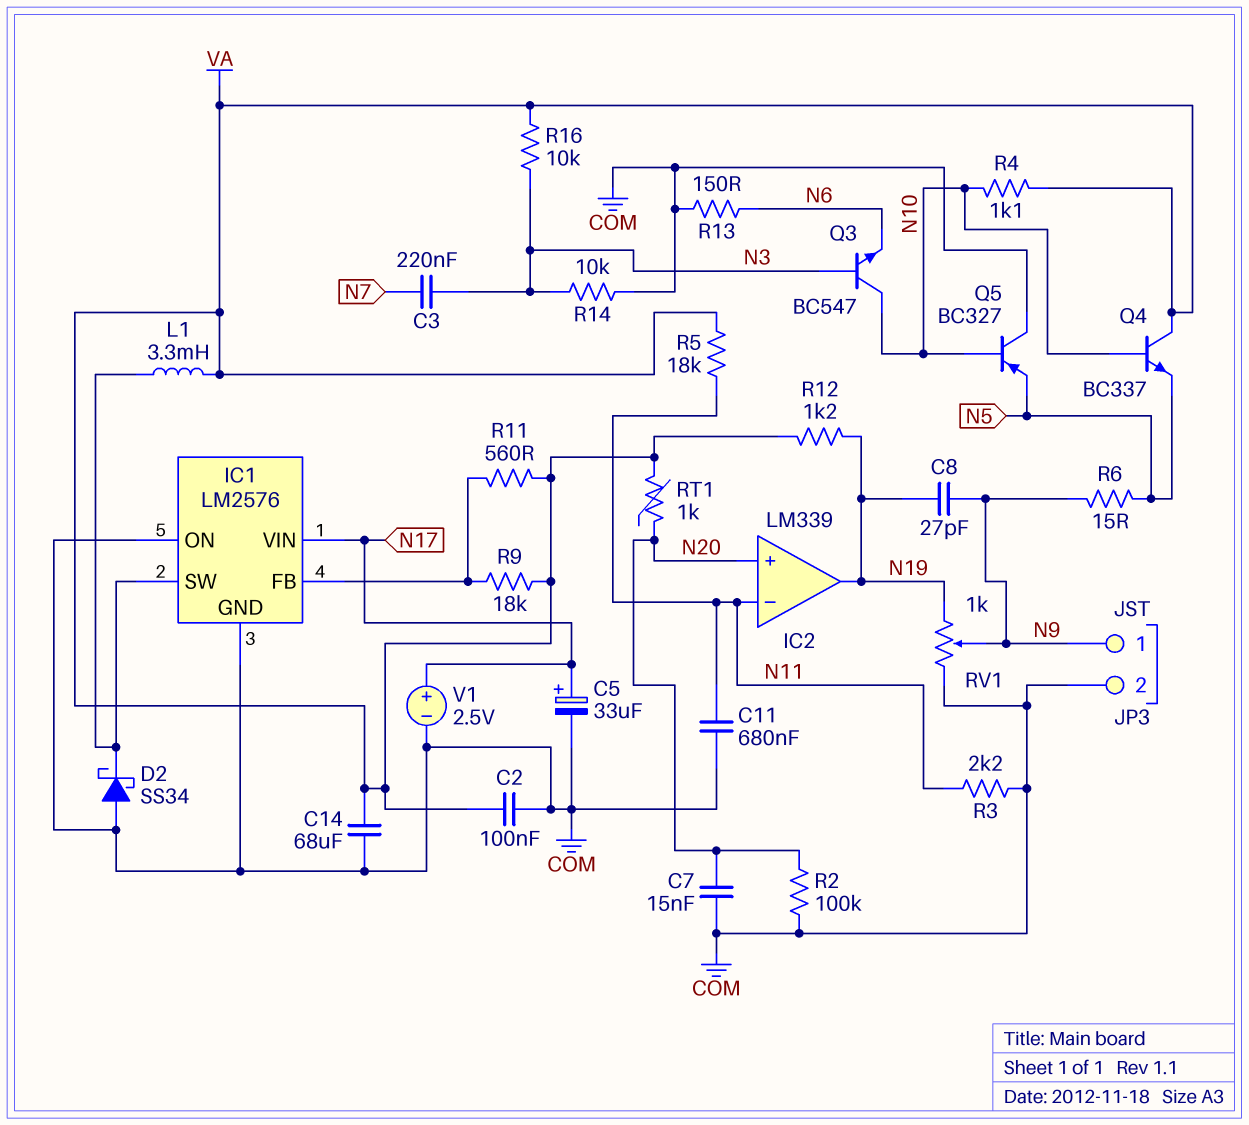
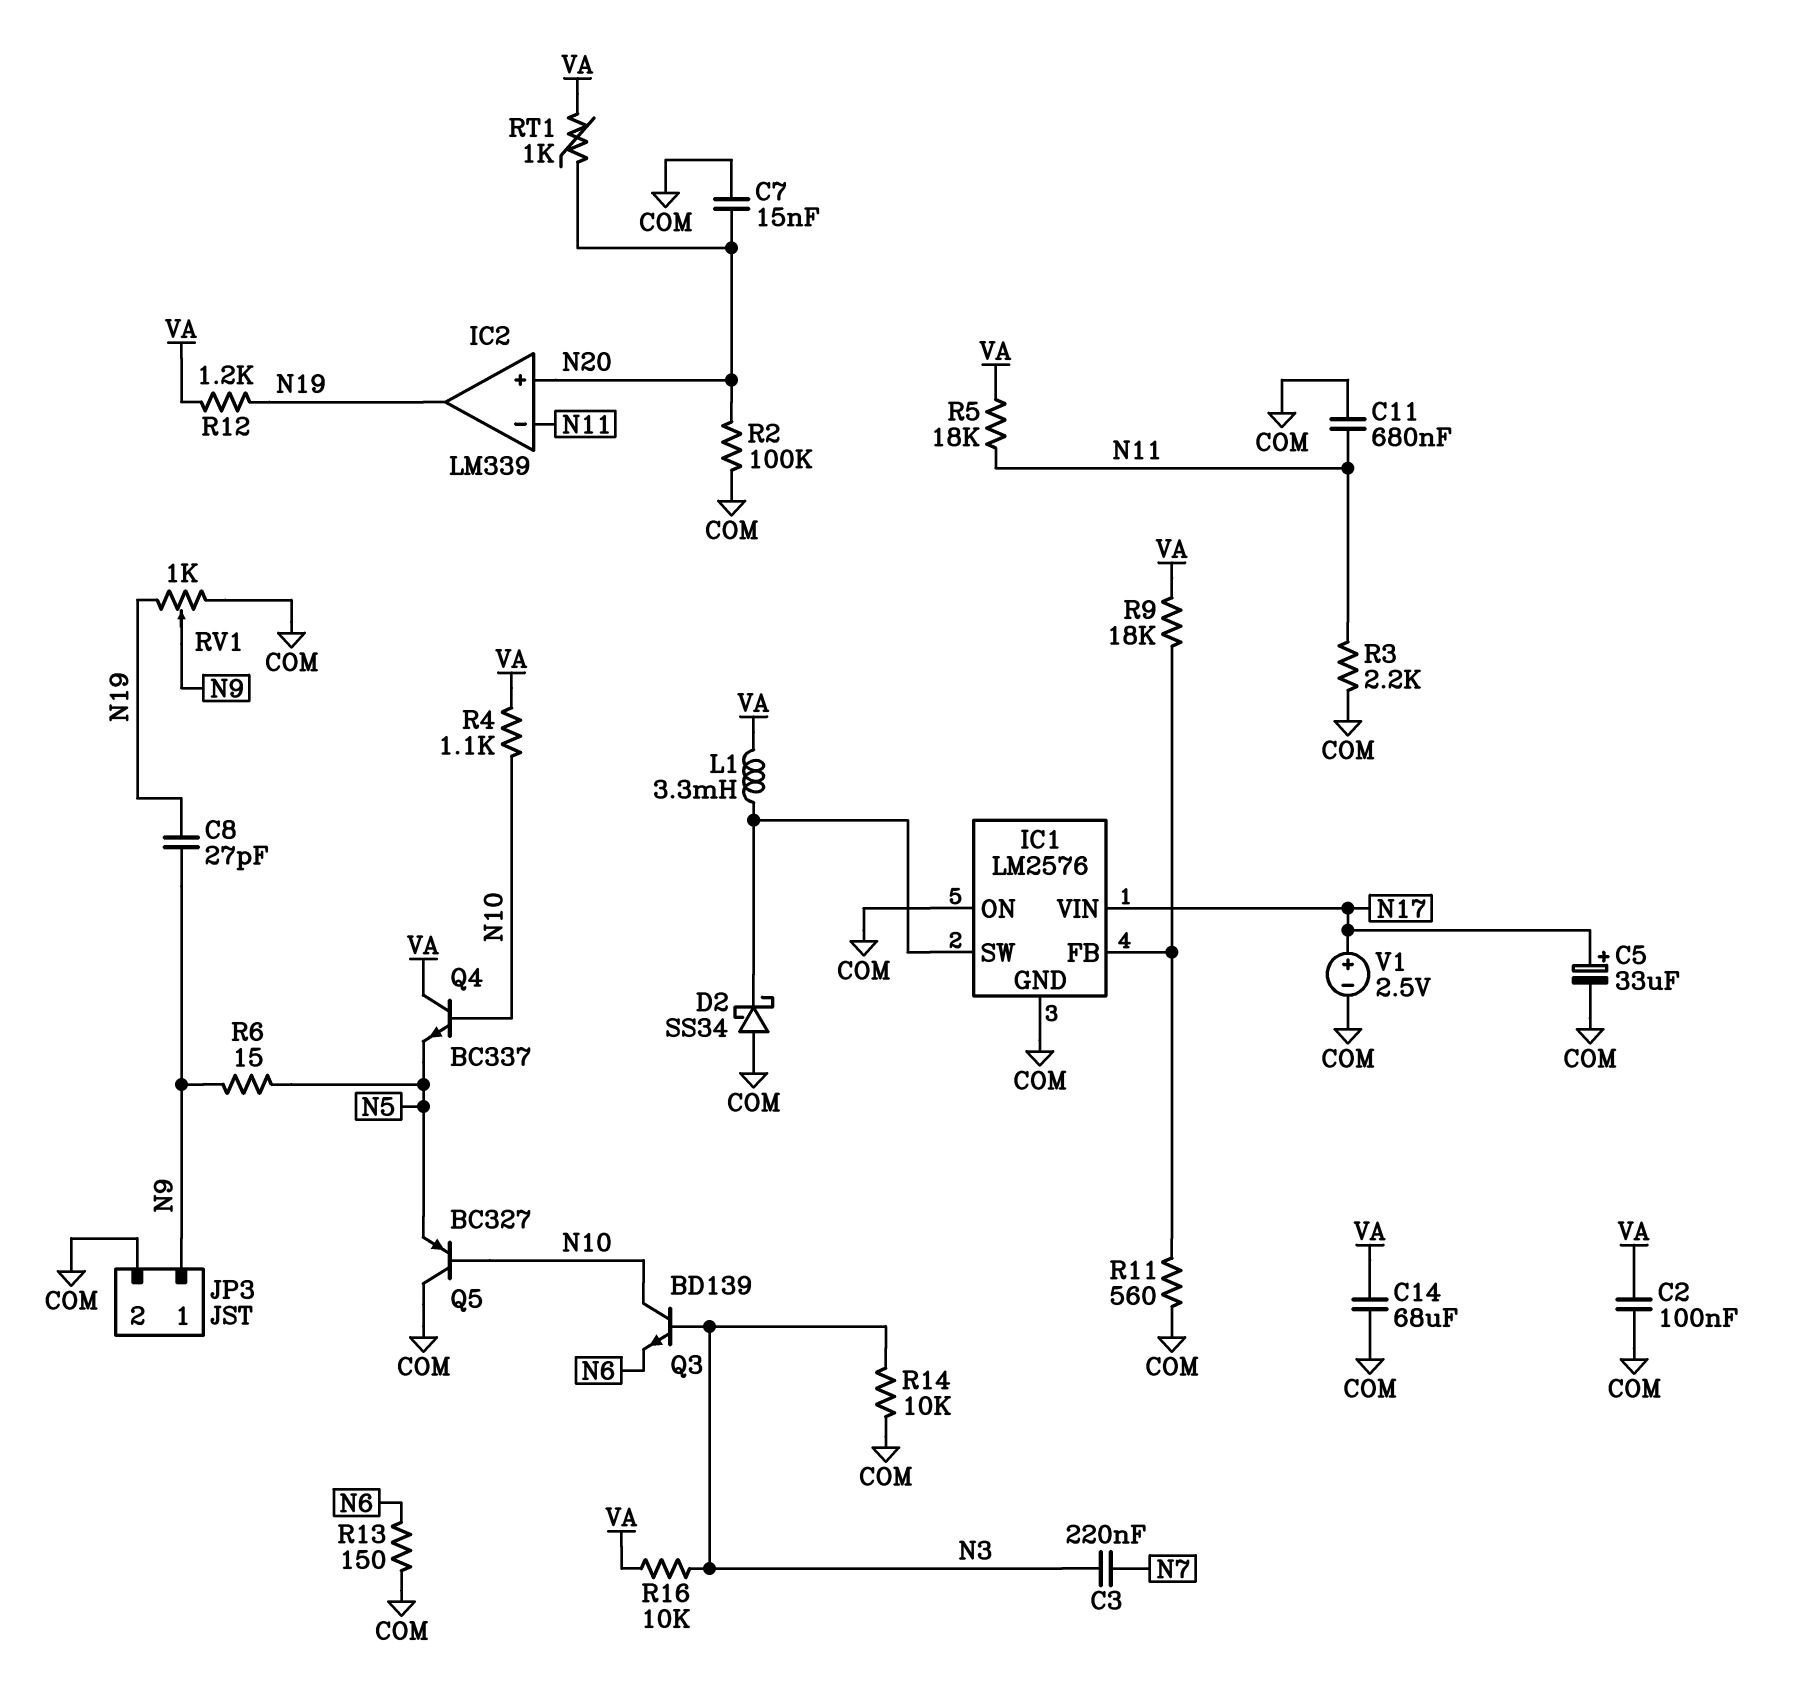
Q3: NPN BC547 (B N3, C N10, E N6) -> NPN BD139 (B N3, C N10, E N6)
R11: 560 (IC1/FB, VA) -> 560 (COM, IC1/FB)

